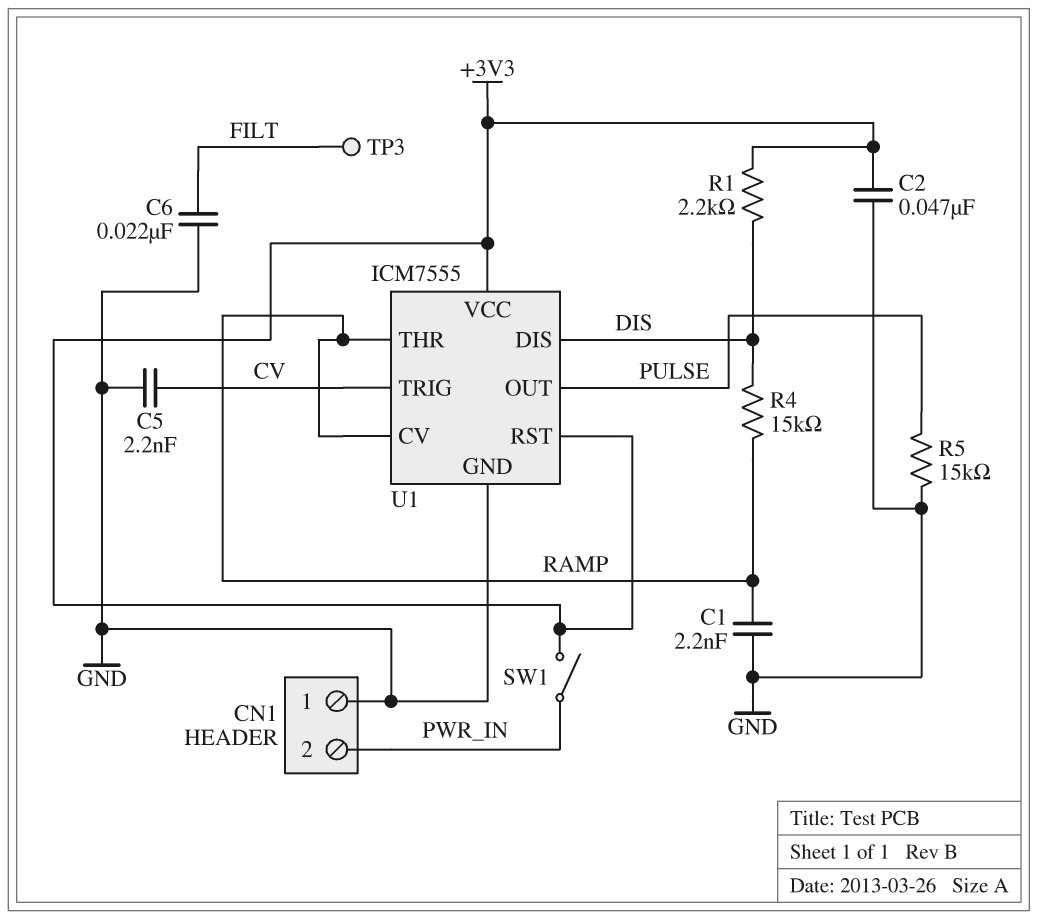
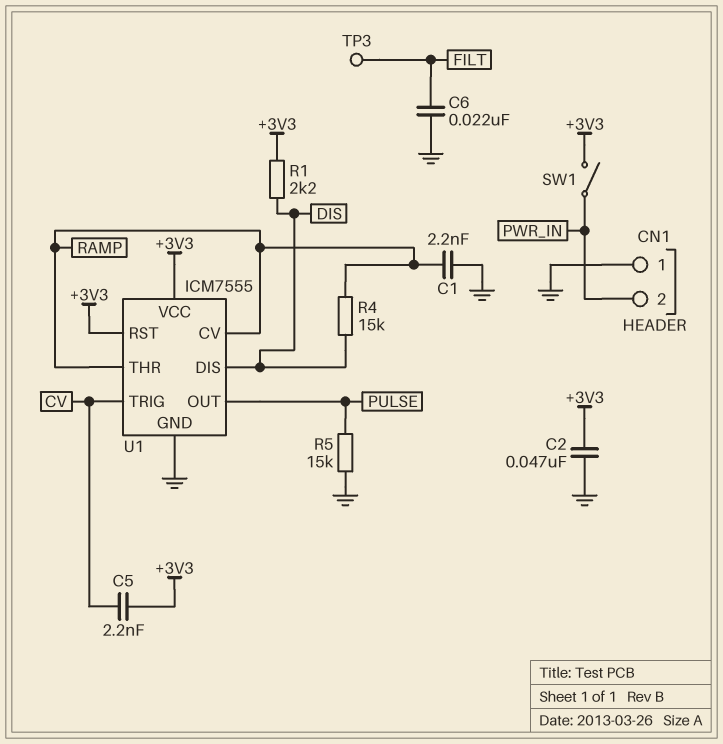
C5: 2.2nF (CV, GND) -> 2.2nF (+3V3, CV)

